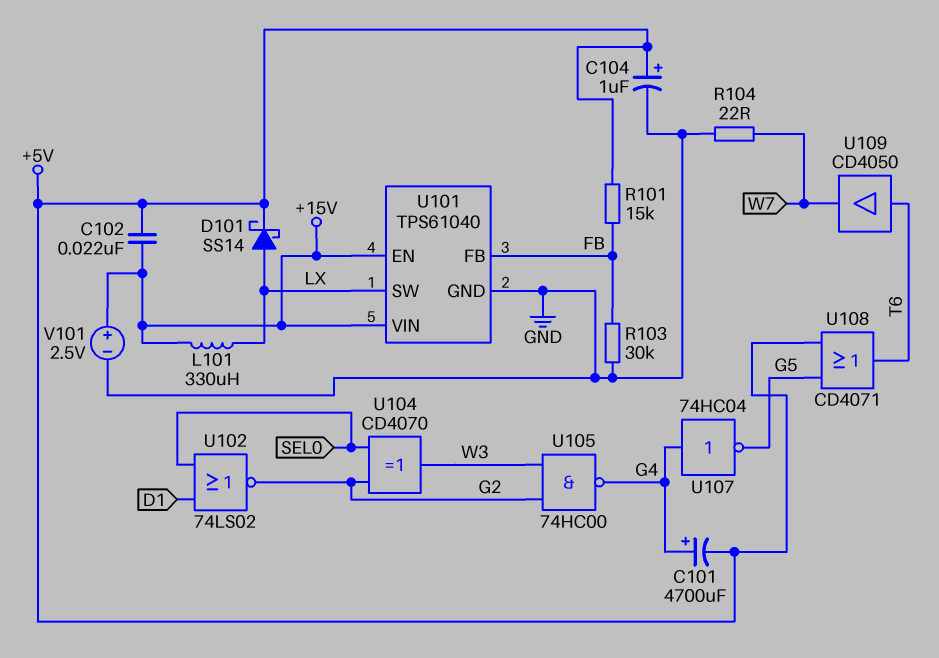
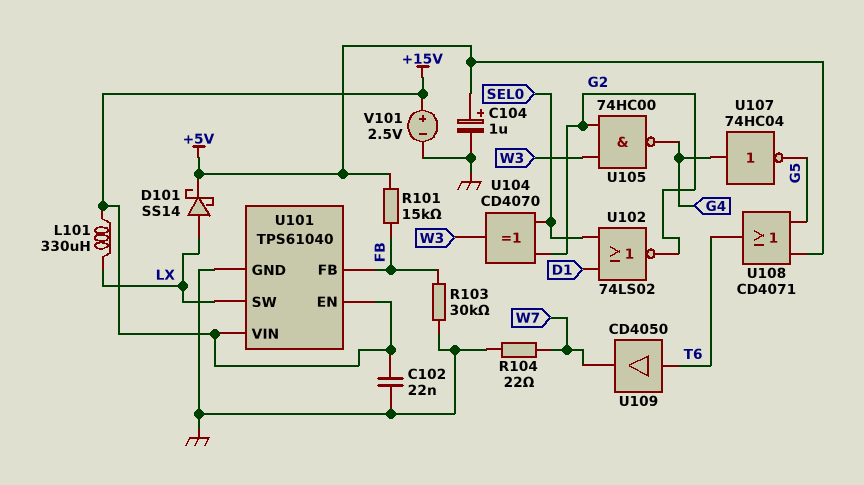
C101: 4700uF (plus G4, minus +5V) -> none
C102: 22nF (+5V, +15V) -> 22nF (+15V, GND)

